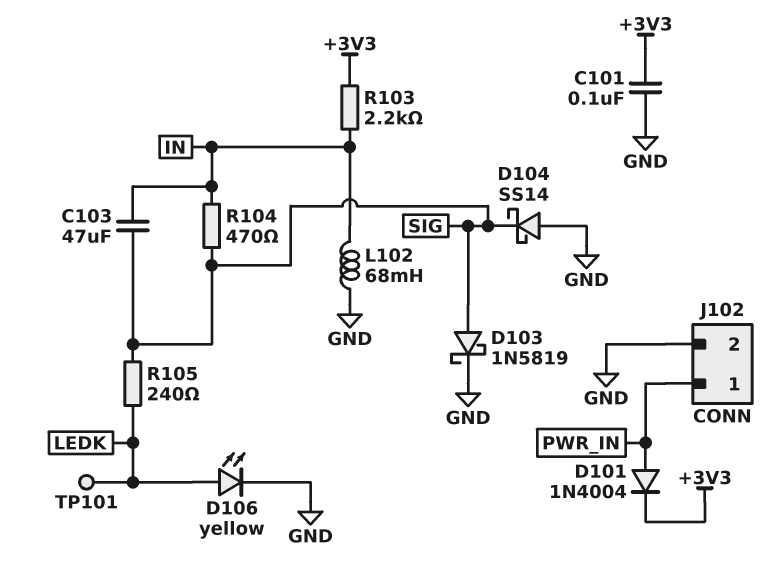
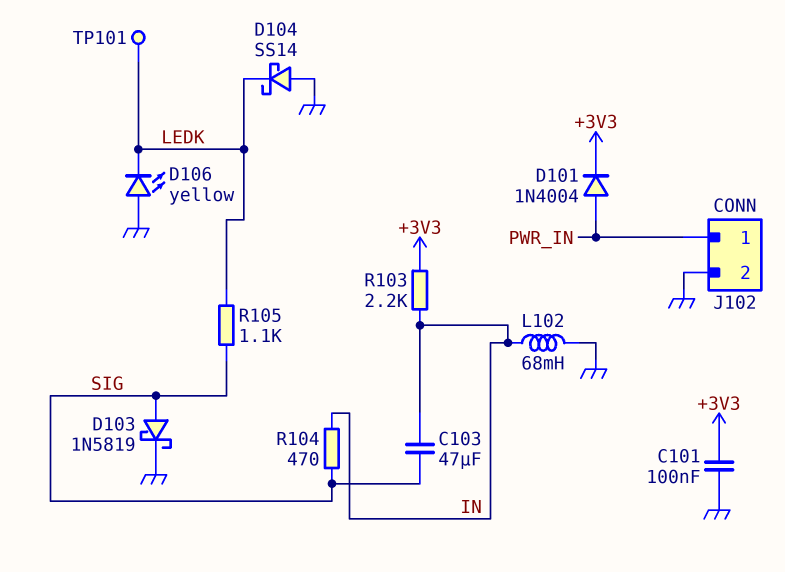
D104: schottky SS14 (A GND, K SIG) -> schottky SS14 (A GND, K LEDK)
D106: LED yellow (A LEDK, K GND) -> LED yellow (A GND, K LEDK)
R105: 240 (LEDK, SIG) -> 1.1k (LEDK, SIG)

